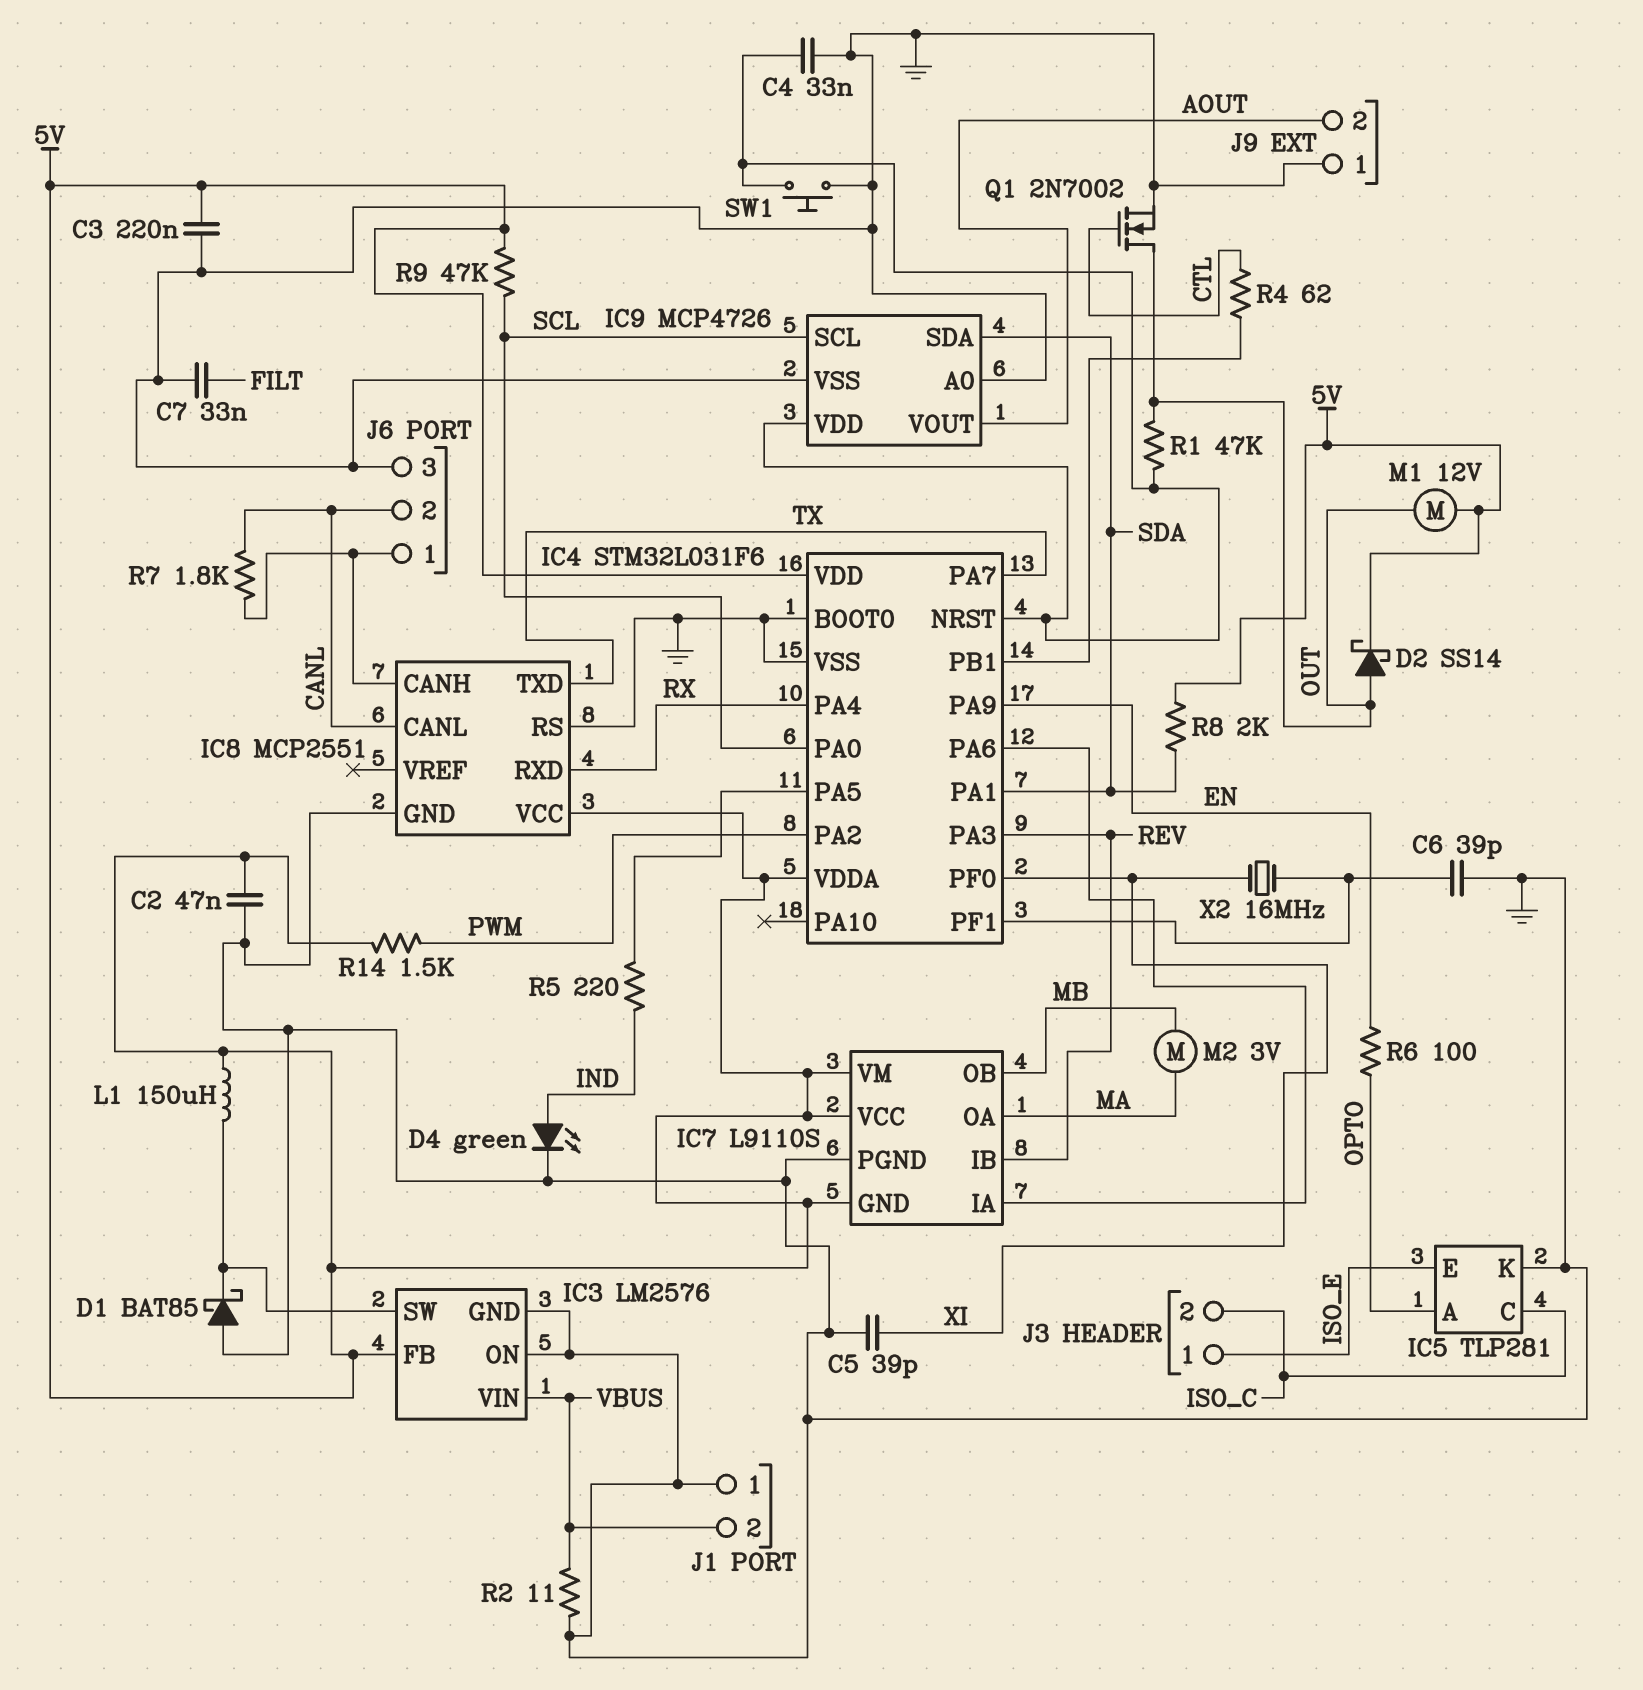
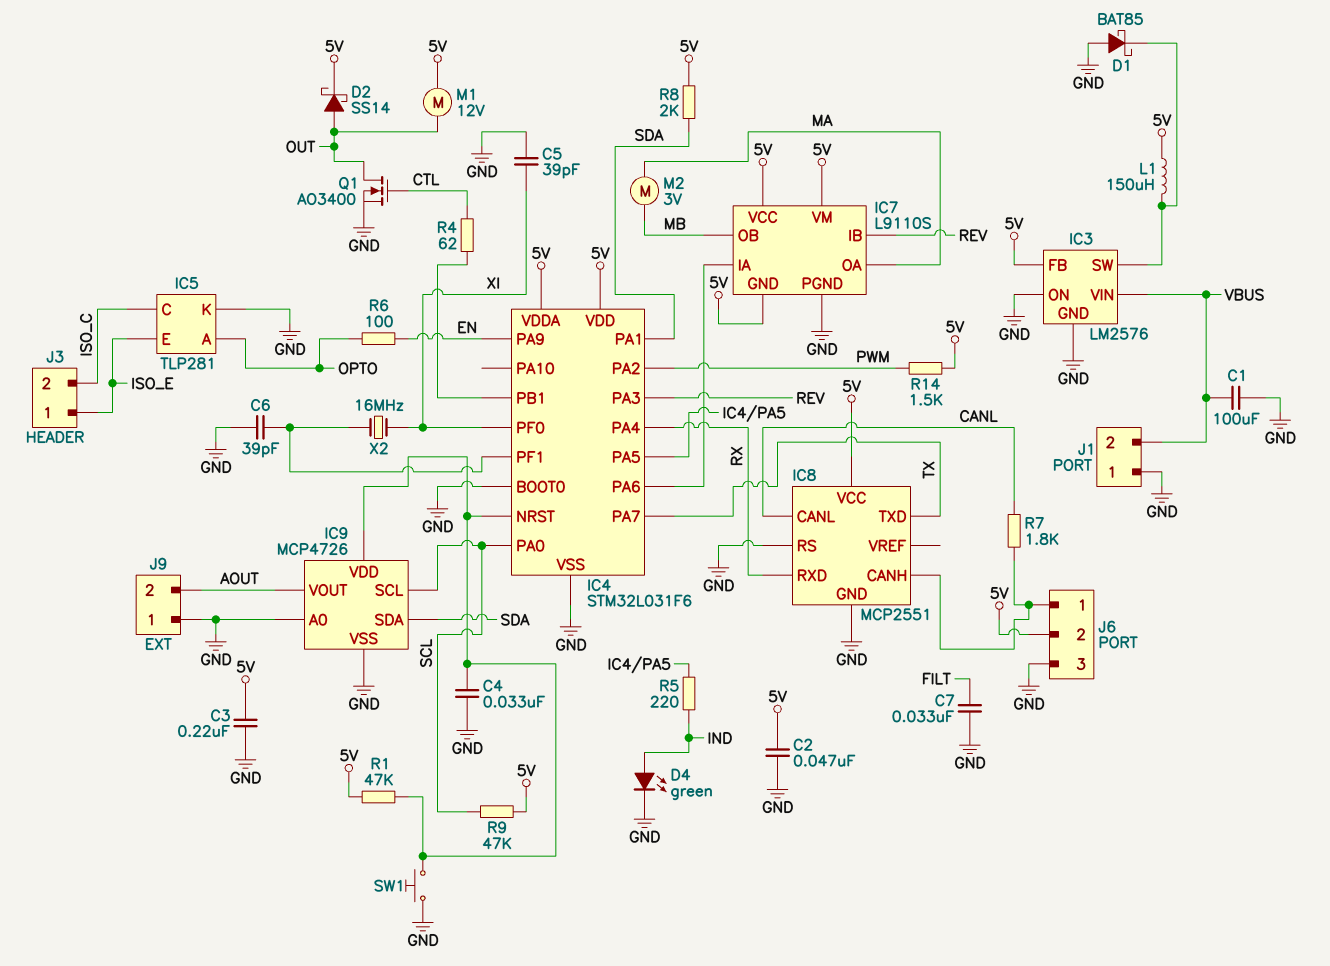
C1: none -> 100uF (GND, VBUS)
J6 pin 2: CANL -> 5V
Q1: NMOS 2N7002 (G CTL, D OUT, S GND) -> NMOS AO3400 (G CTL, D OUT, S GND)
R1: 47k (IC4/NRST, OUT) -> 47k (5V, IC4/NRST)
R2: 11 (GND, VBUS) -> none

